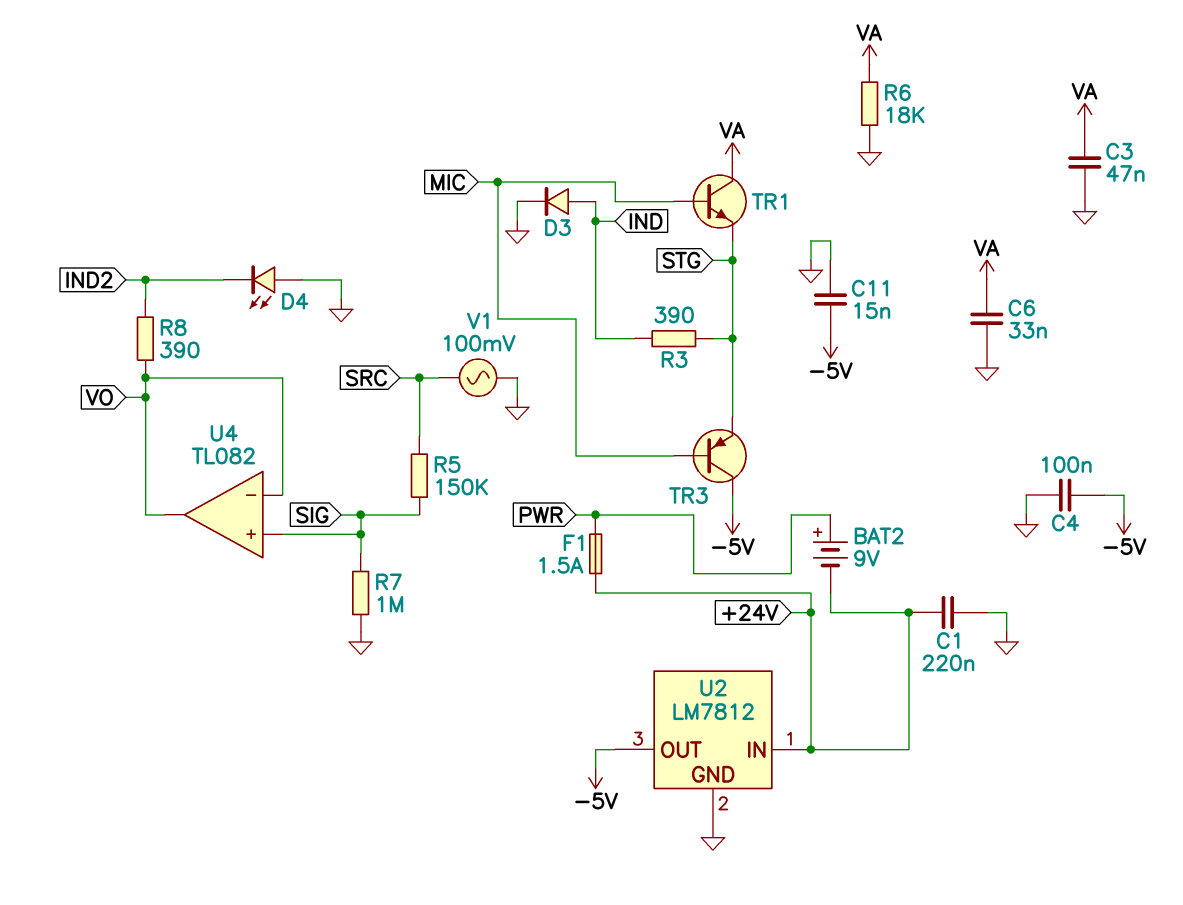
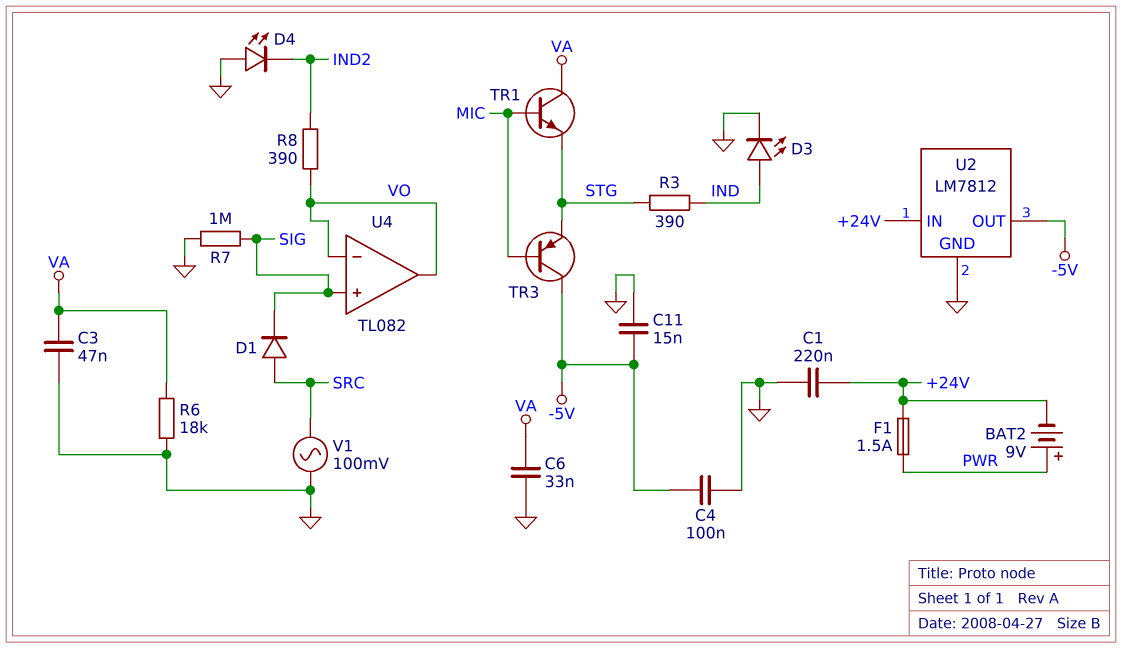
D1: none -> diode (A SRC, K SIG)
D3: diode (A IND, K GND) -> LED (A IND, K GND)
R5: 150k (SIG, SRC) -> none

